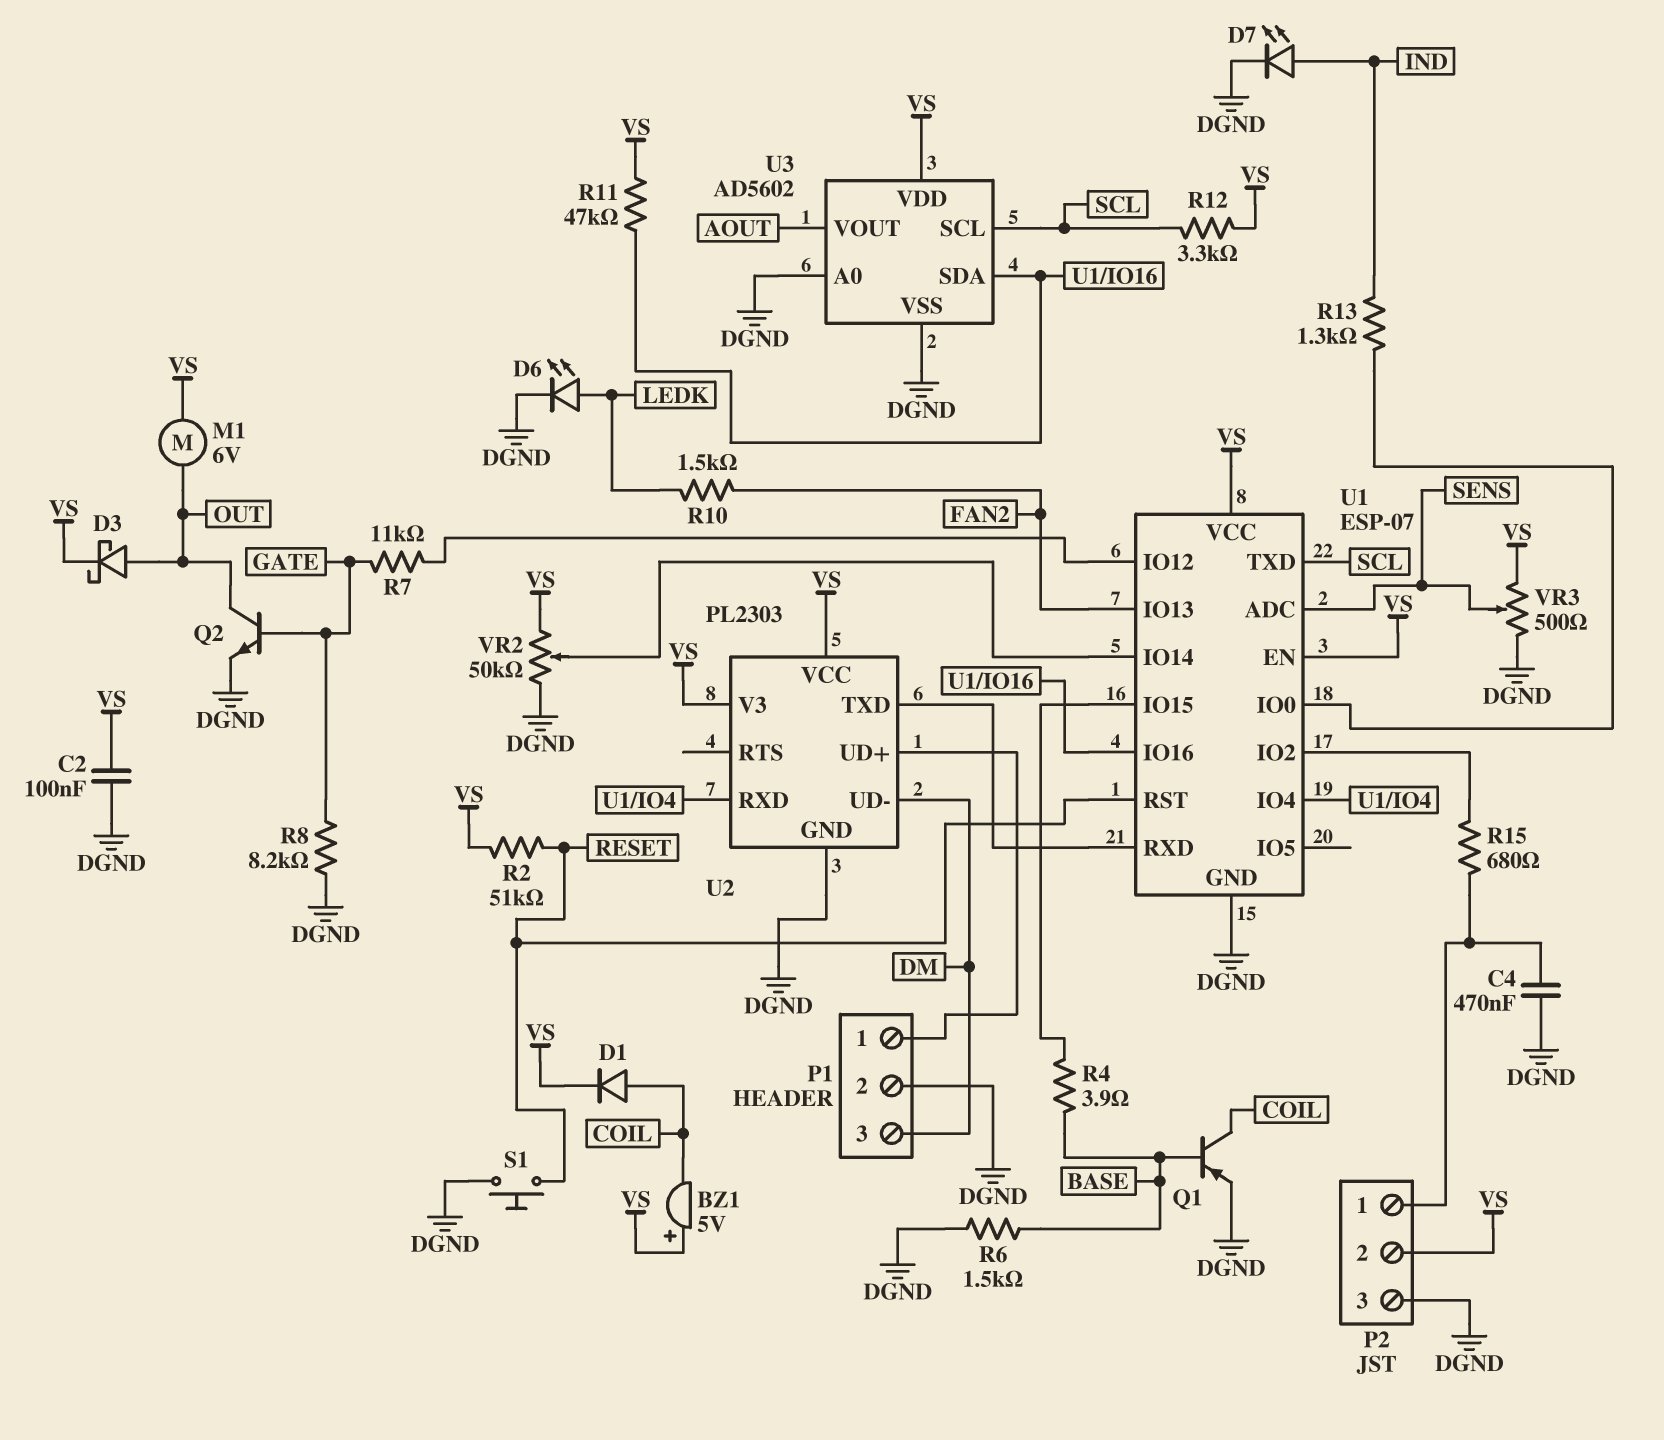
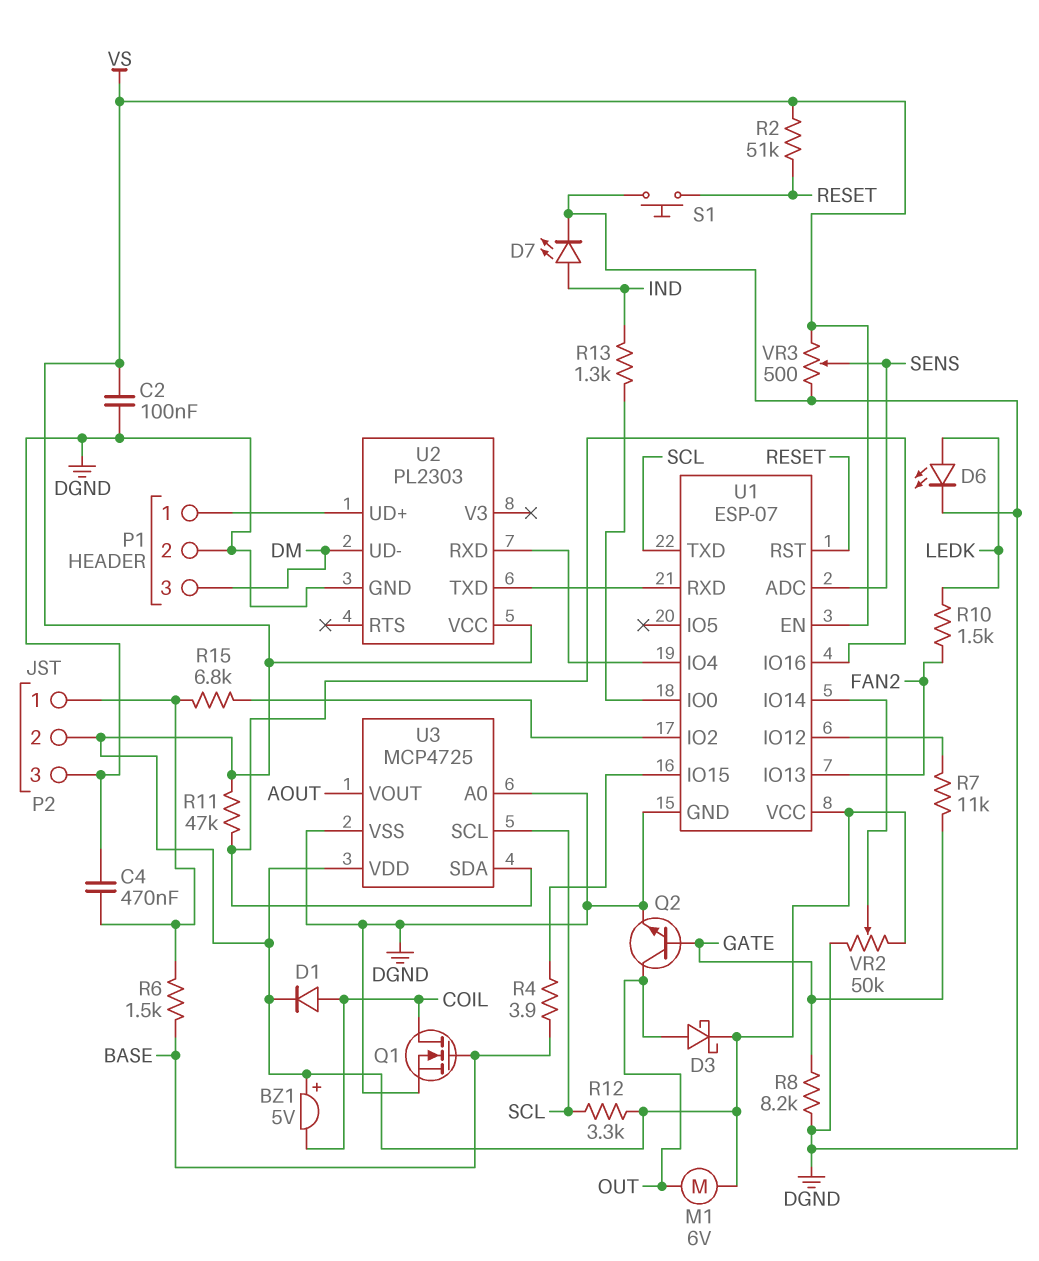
Q1: PNP (B BASE, C COIL, E DGND) -> NMOS (G BASE, D COIL, S DGND)
R6: 1.5k (BASE, DGND) -> 1.5k (BASE, P2/1)
R15: 680 (P2/1, U1/IO2) -> 6.8k (P2/1, U1/IO2)
U2 pin V3: VS -> none
U3: AD5602 -> MCP4725

